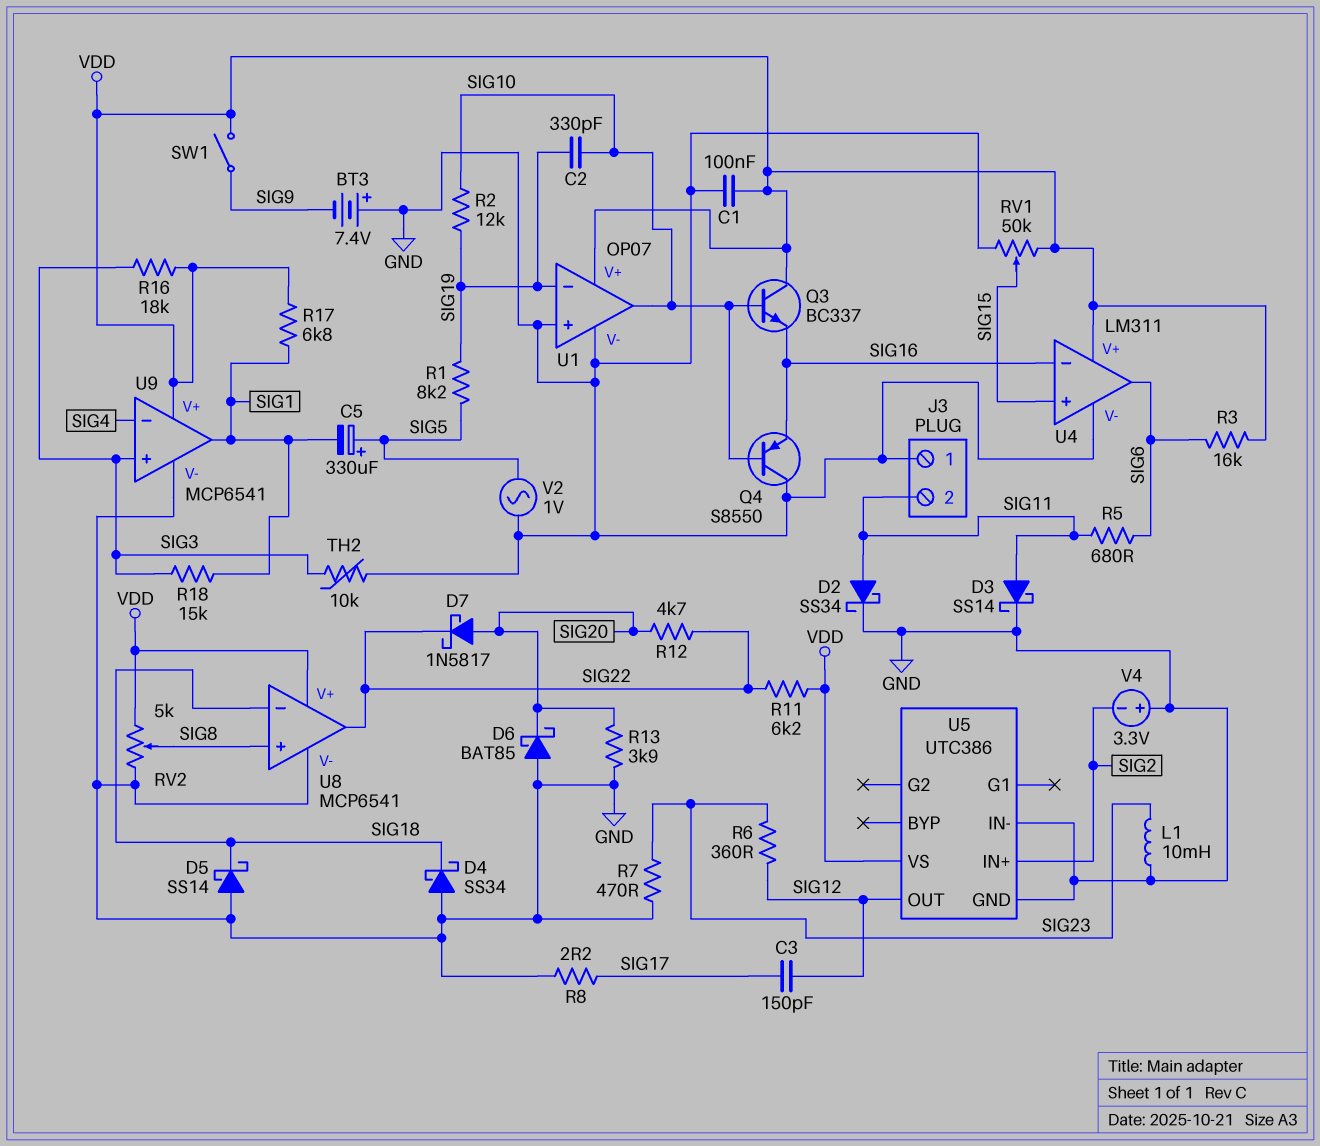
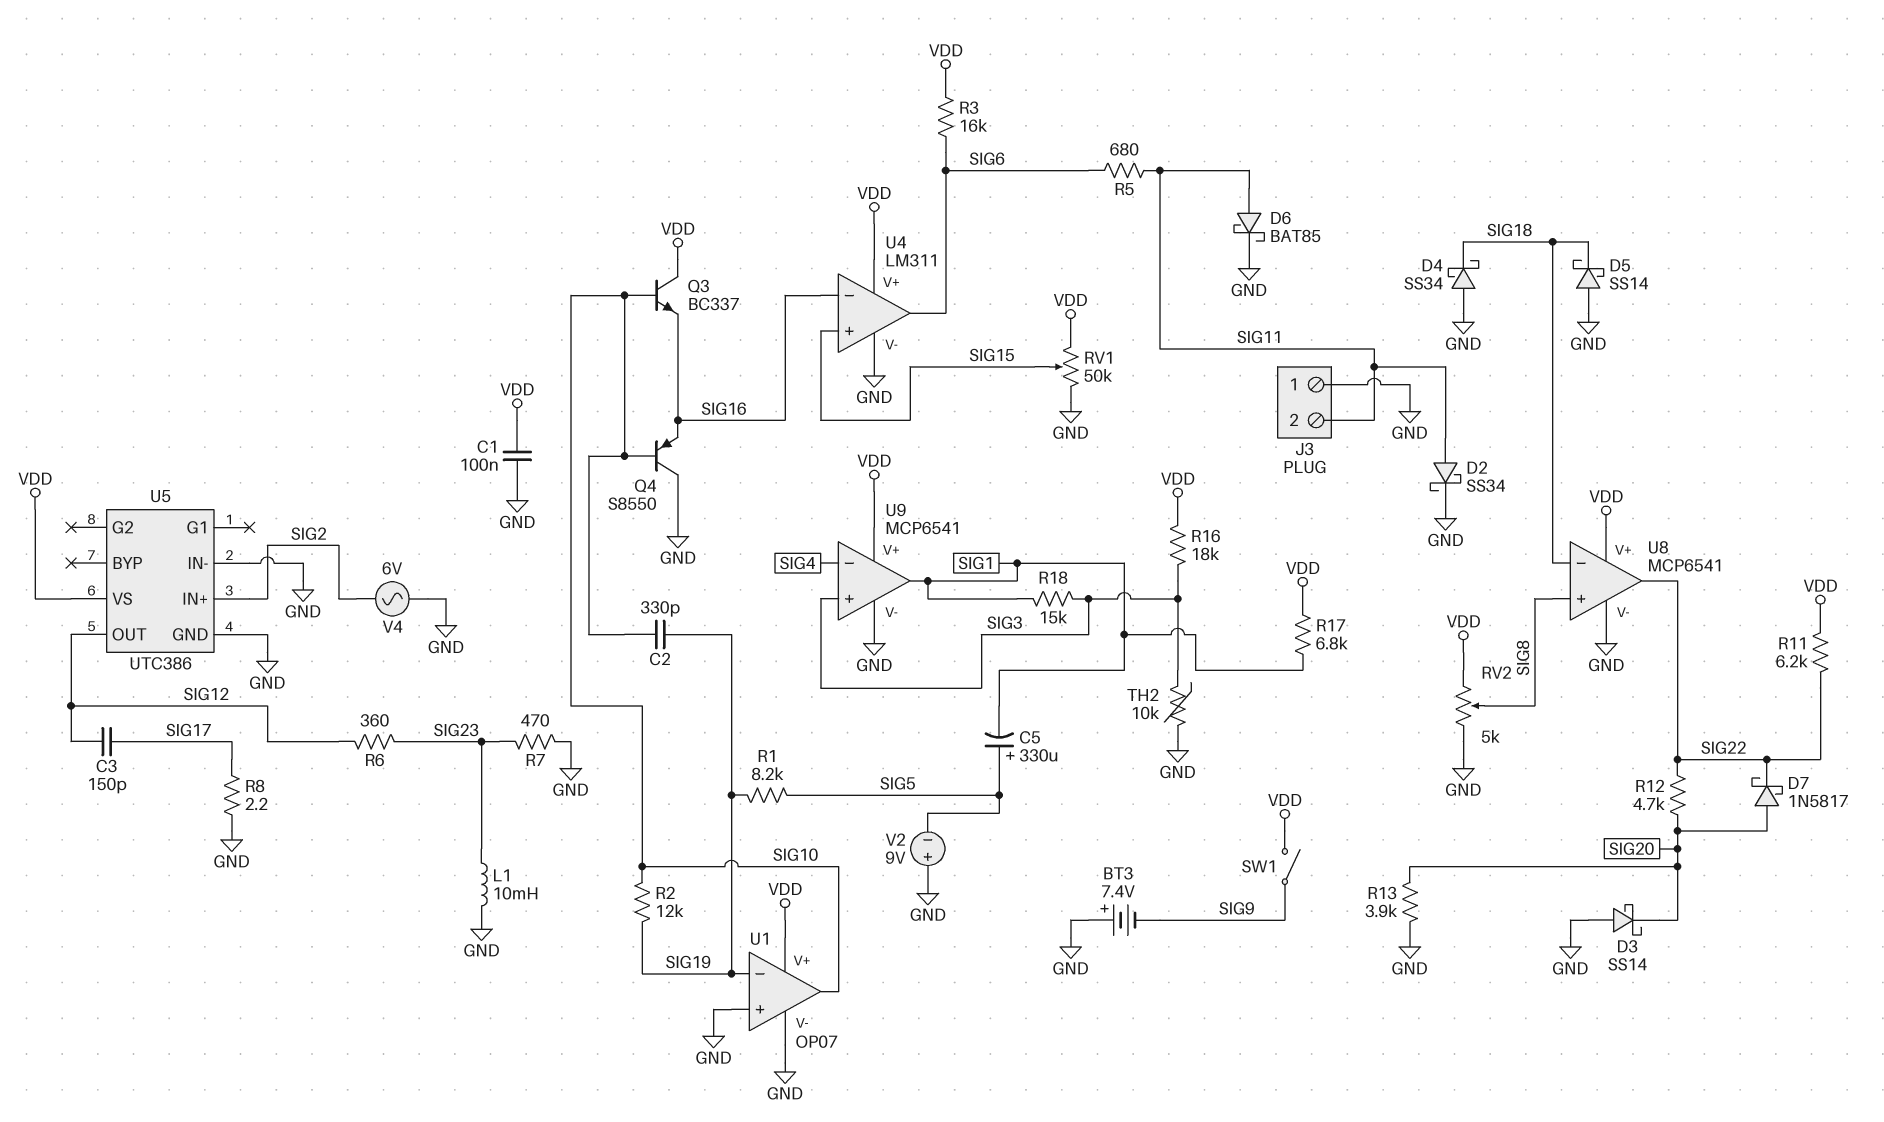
D3: schottky SS14 (A SIG11, K GND) -> schottky SS14 (A GND, K SIG20)
D6: schottky BAT85 (A GND, K SIG20) -> schottky BAT85 (A SIG11, K GND)
V2: AC 1V (GND, SIG5) -> 9V (plus GND, minus SIG5)
V4: 3.3V (plus GND, minus SIG2) -> AC 6V (GND, SIG2)

